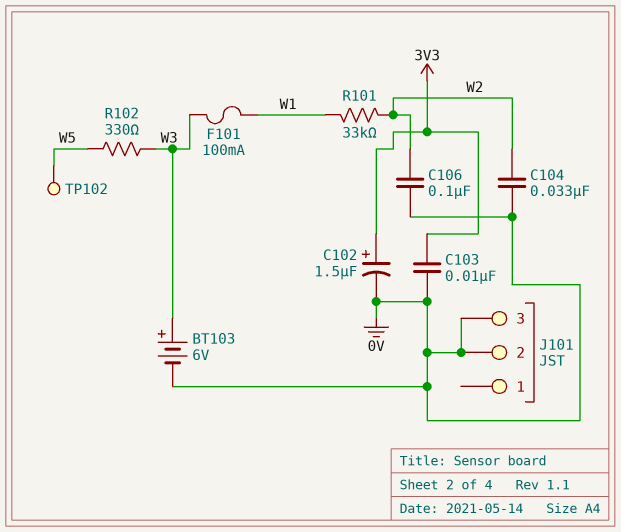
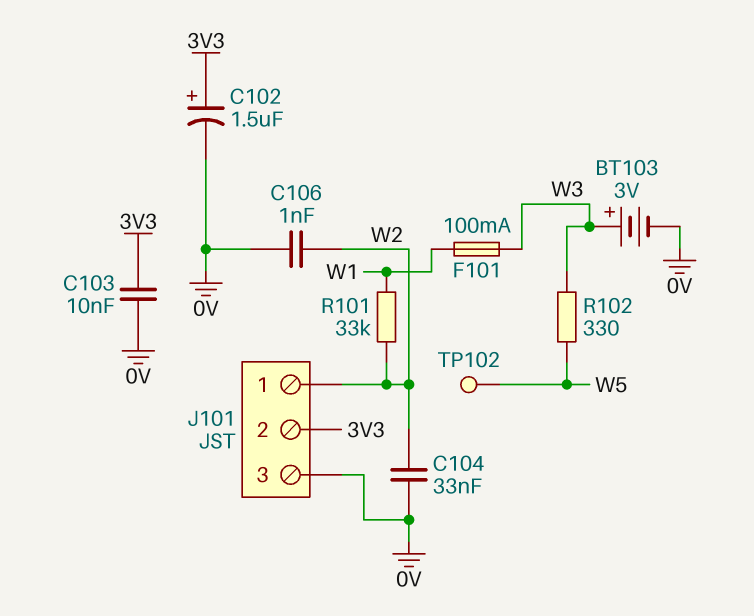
BT103: 6V (plus W3, minus 0V) -> 3V (plus W3, minus 0V)
C106: 100nF (0V, W2) -> 1nF (0V, W2)
J101 pin 1: none -> W2
J101 pin 2: 0V -> 3V3

